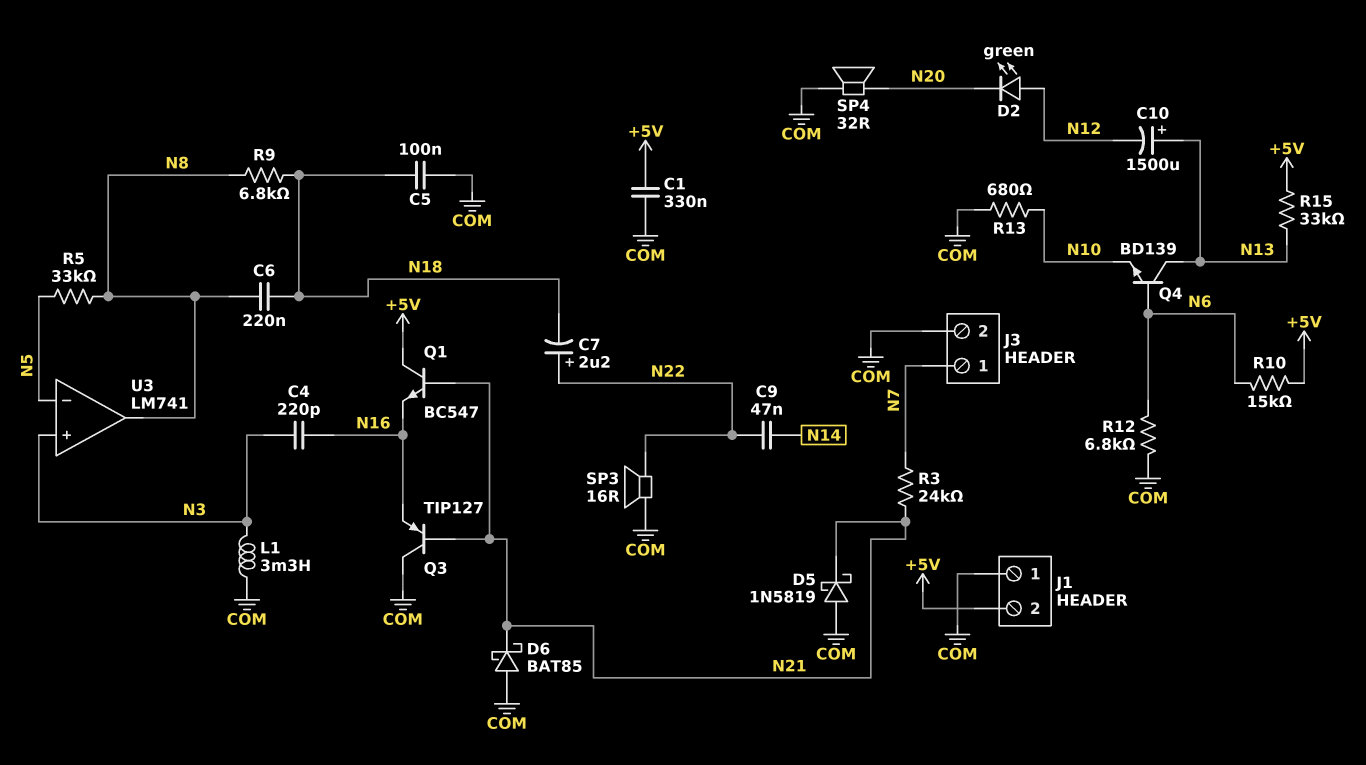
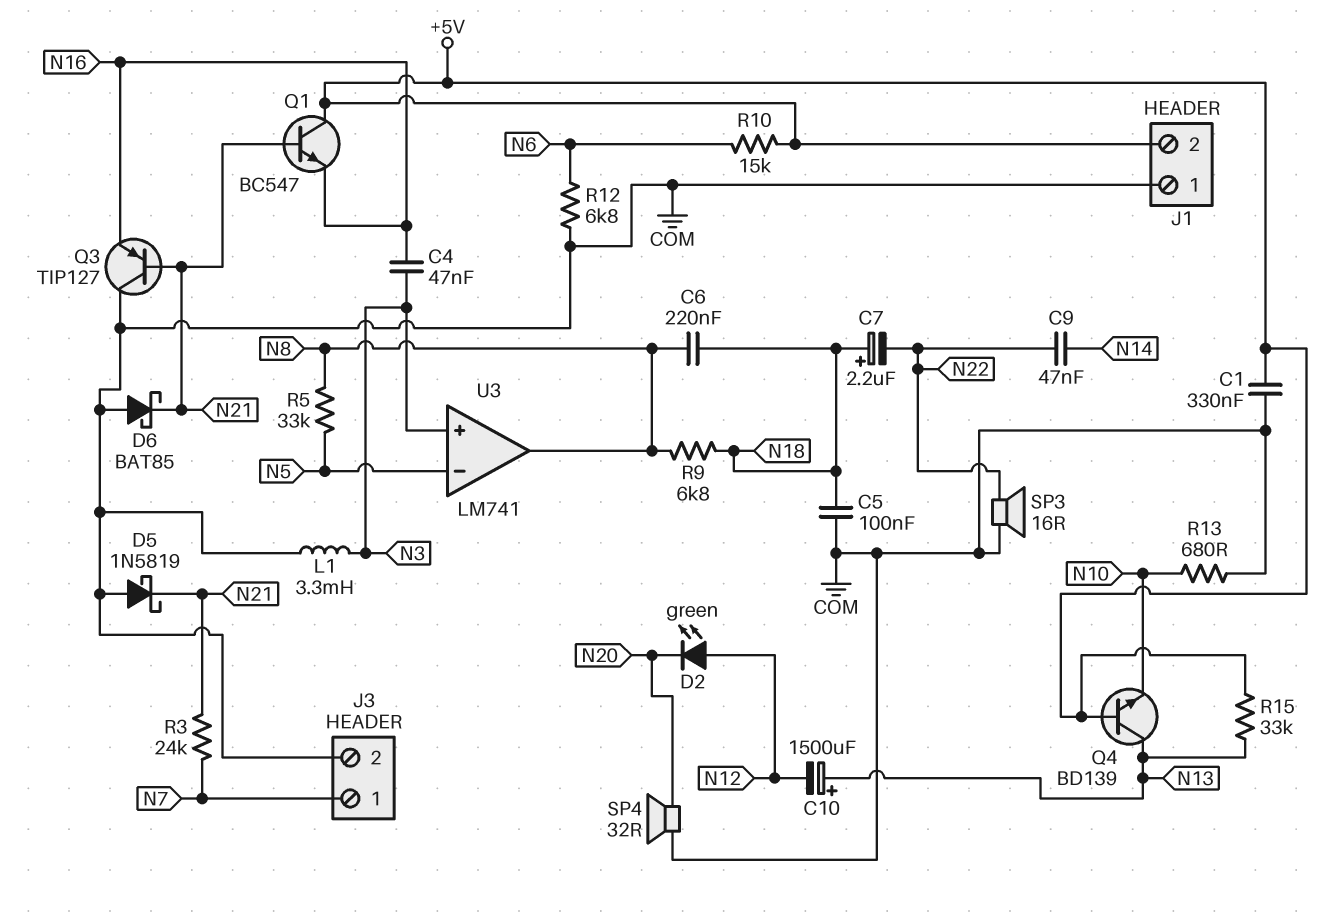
C4: 220pF (N3, N16) -> 47nF (N3, N16)
C7: 2.2uF (plus N22, minus N18) -> 2.2uF (plus N18, minus N22)
Q4: NPN BD139 (B N6, C N13, E N10) -> NPN BD139 (B +5V, C N13, E N10)

